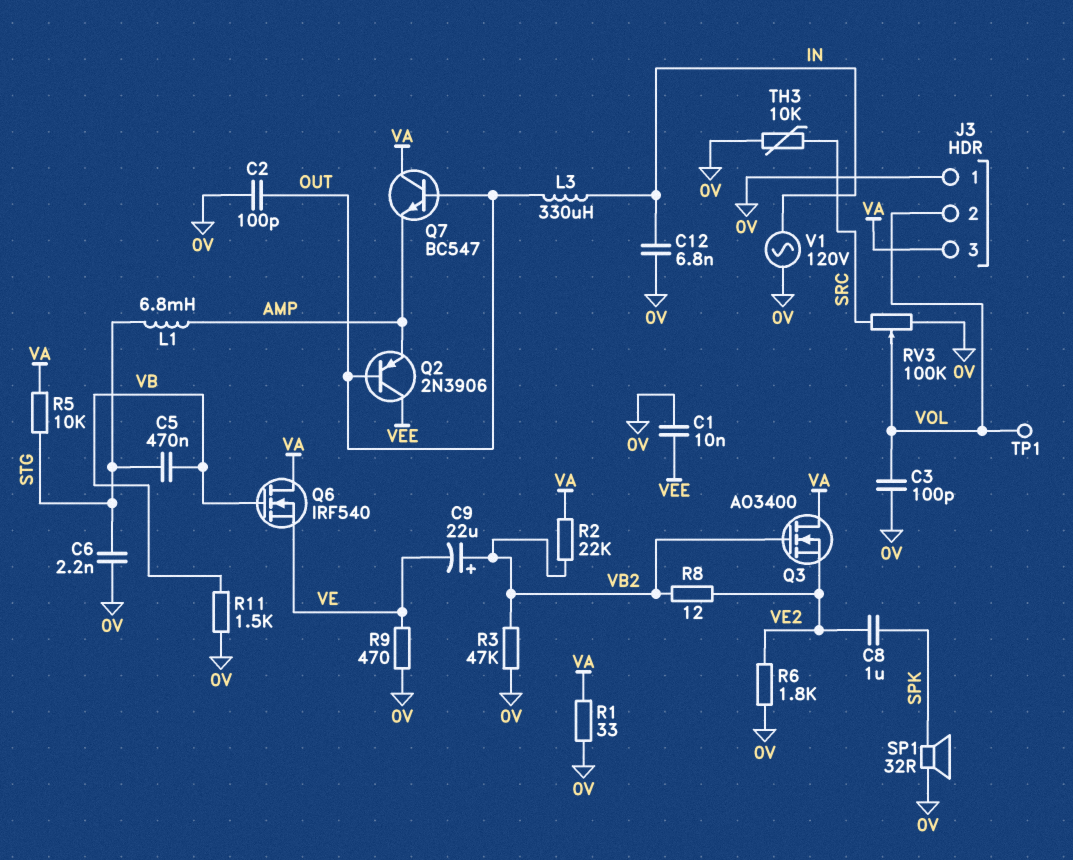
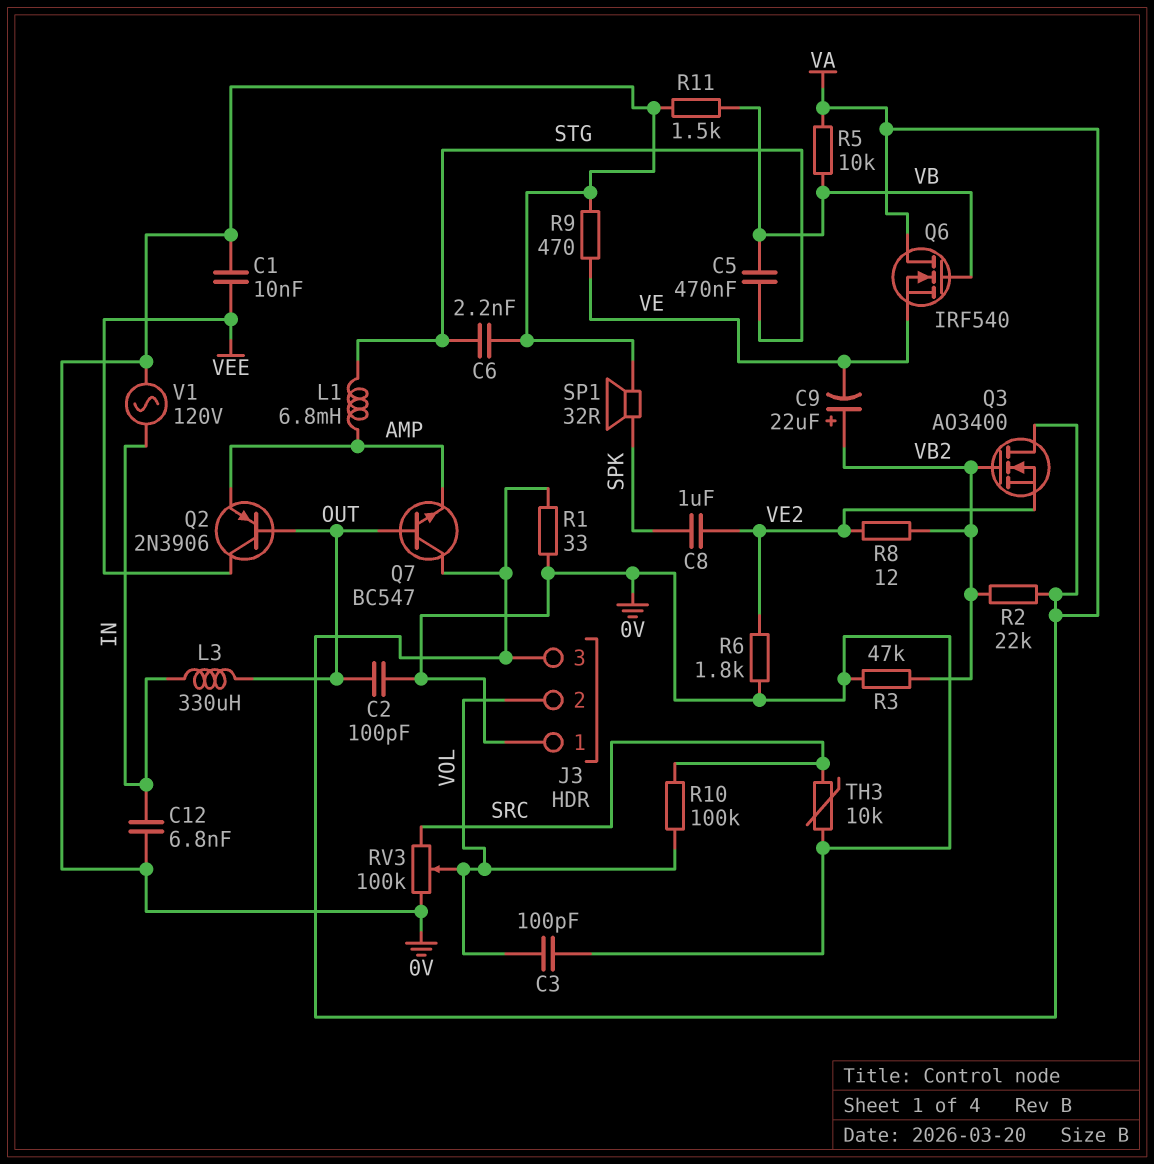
R5: 10k (STG, VA) -> 10k (VA, VB)
R10: none -> 100k (SRC, VOL)
TP1: test point (VOL) -> none

